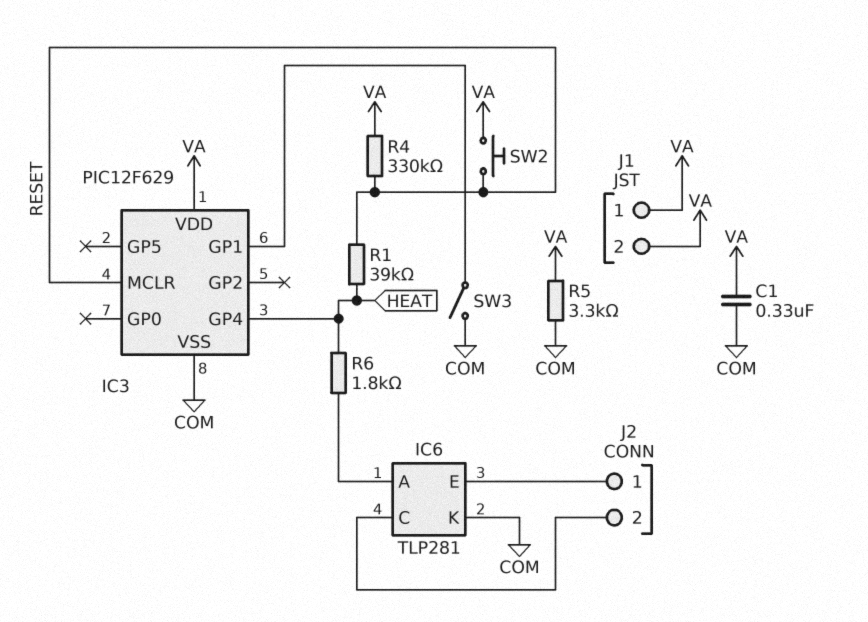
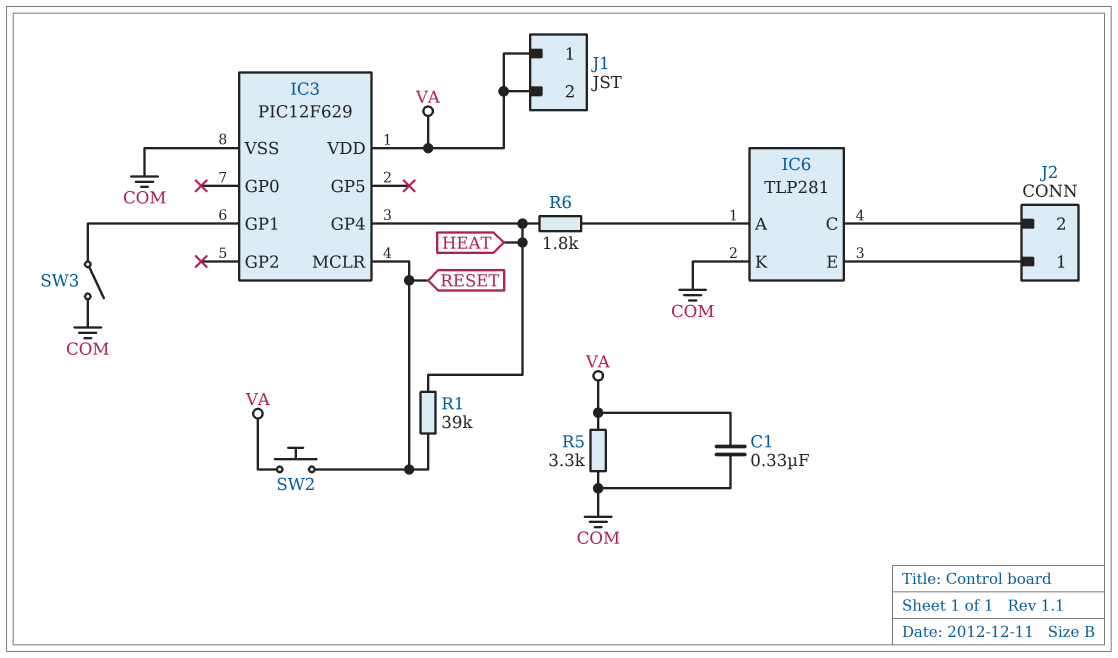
R4: 330k (RESET, VA) -> none

